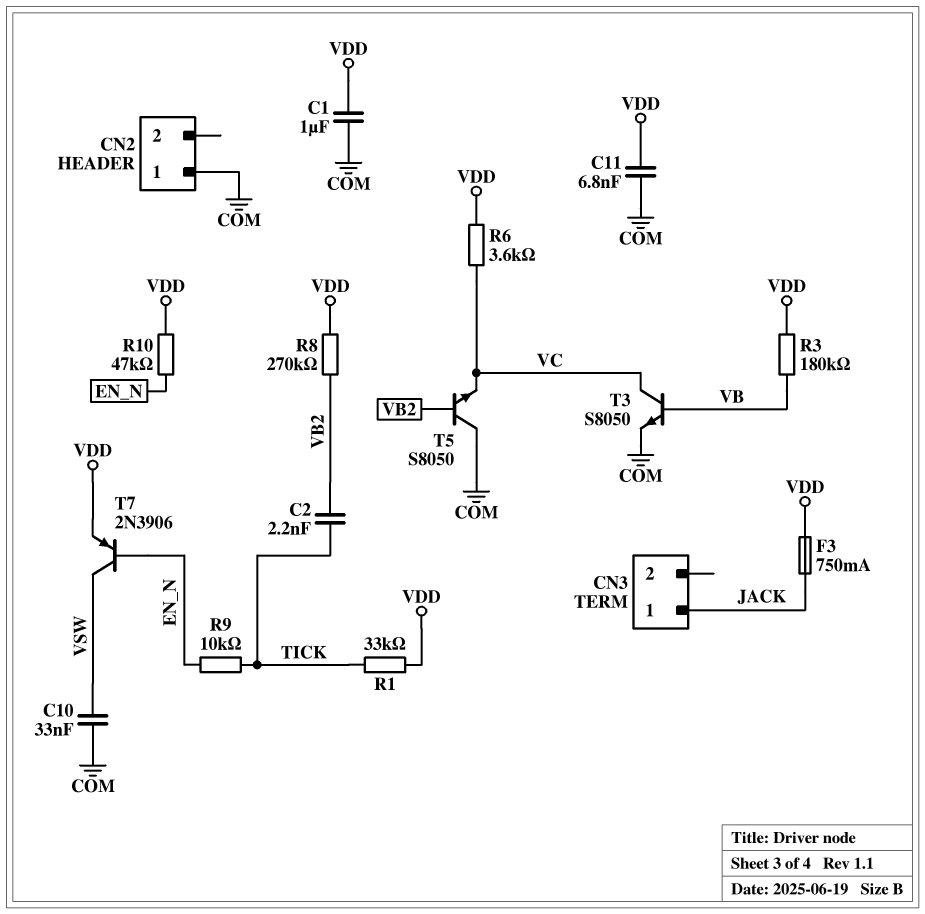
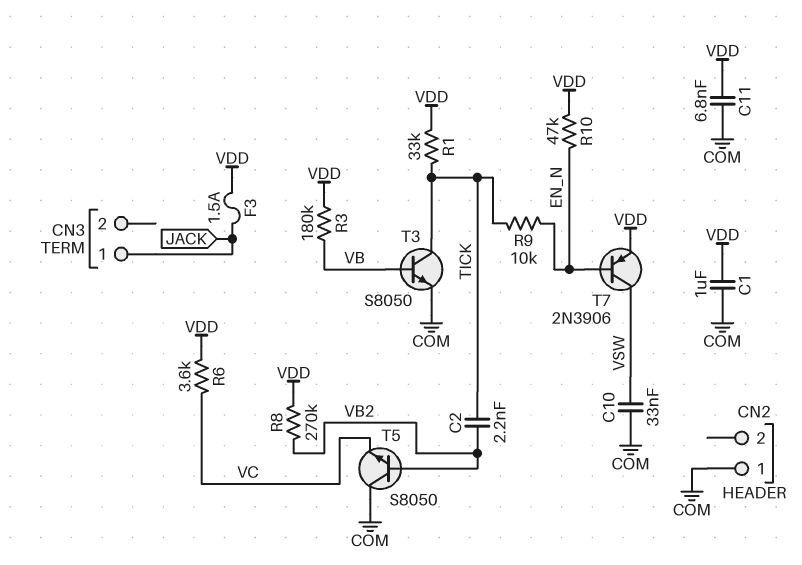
F3: 750mA (JACK, VDD) -> 1.5A (JACK, VDD)
T3: NPN S8050 (B VB, C VC, E COM) -> NPN S8050 (B VB, C TICK, E COM)

